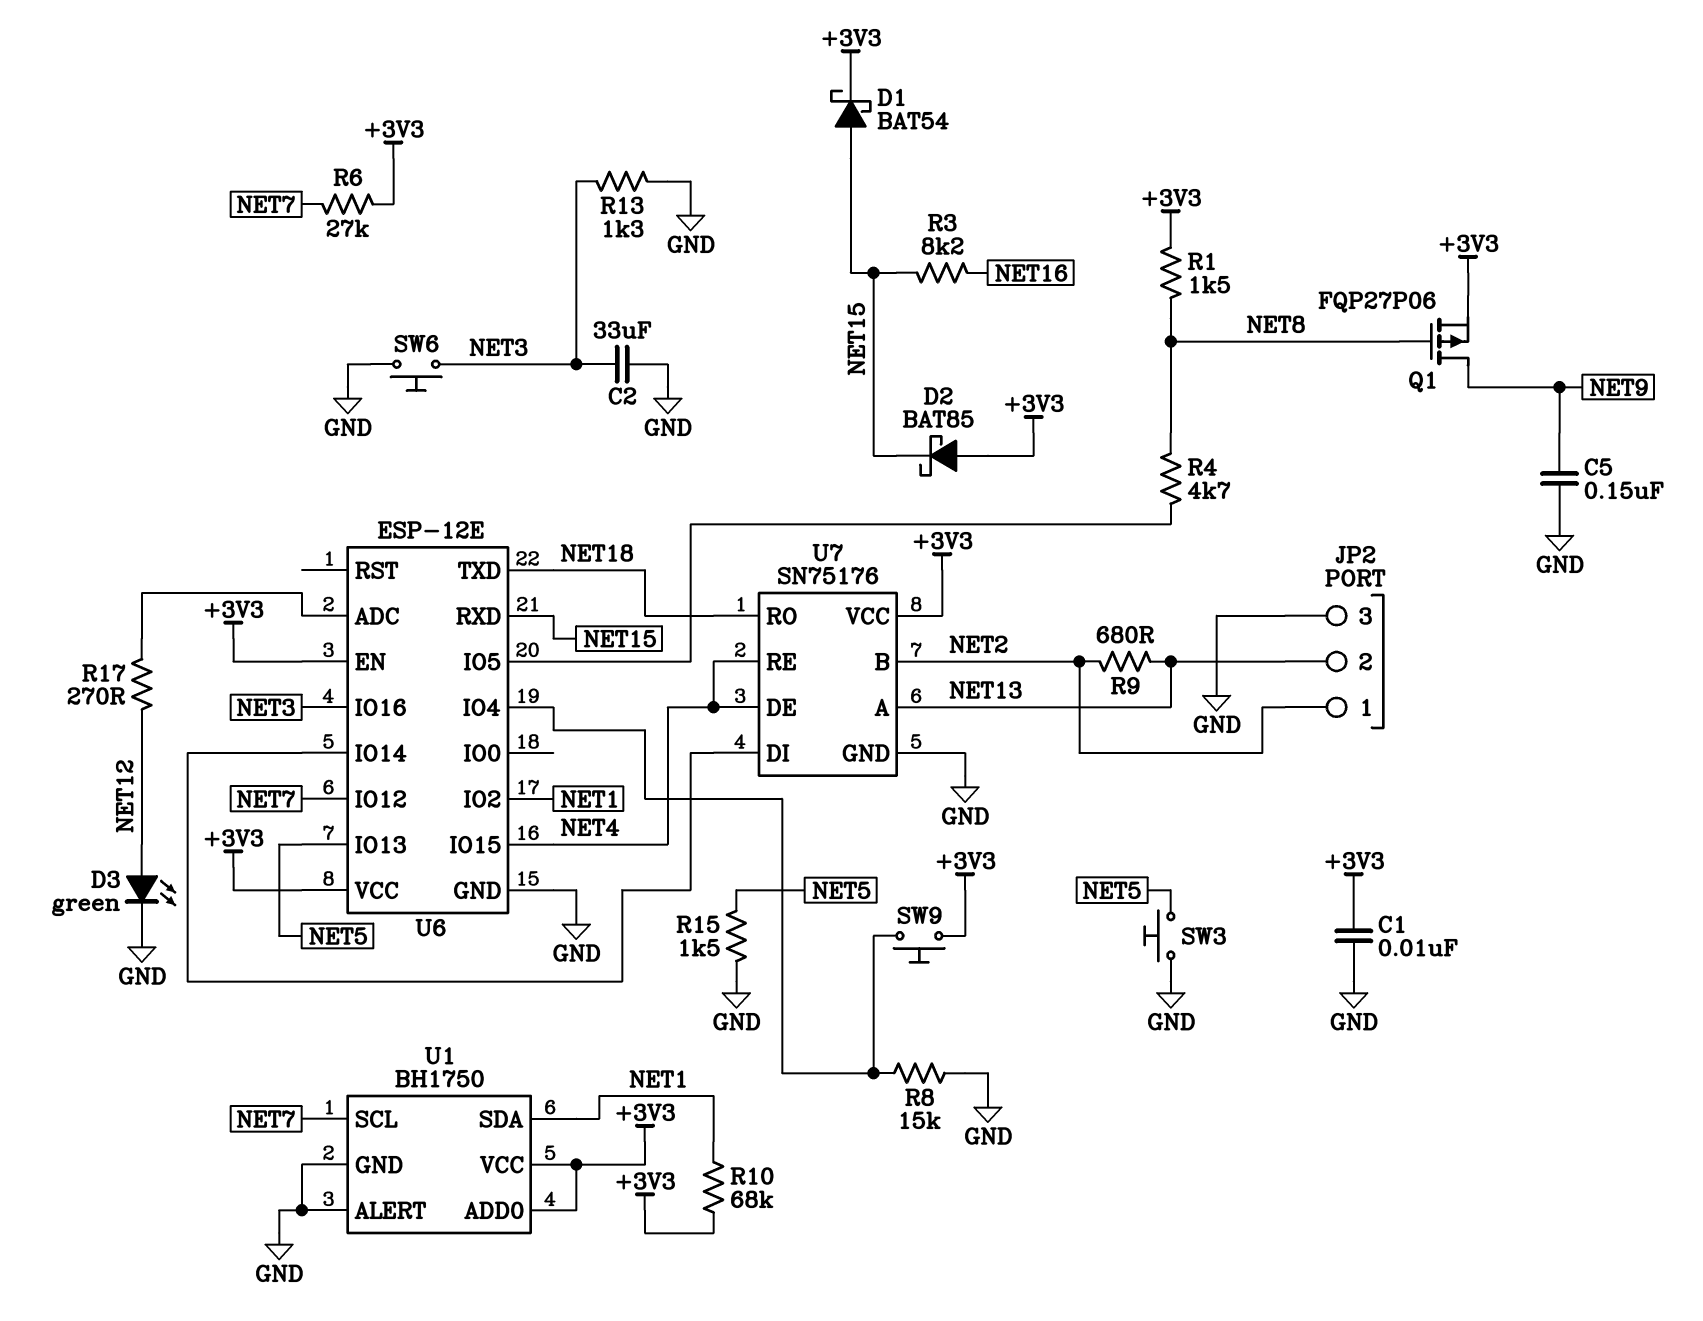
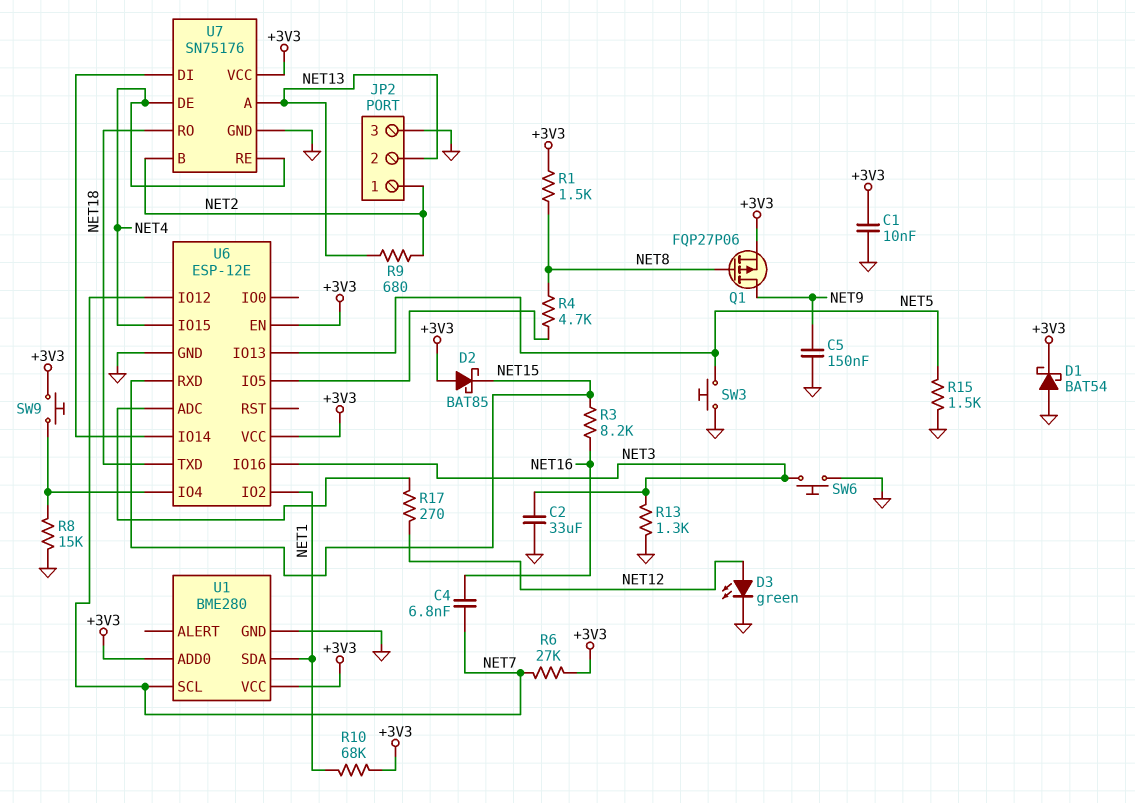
C4: none -> 6.8nF (NET7, NET16)
D1: schottky BAT54 (A NET15, K +3V3) -> schottky BAT54 (A GND, K +3V3)
U1: BH1750 -> BME280
U1 pin ALERT: GND -> none

